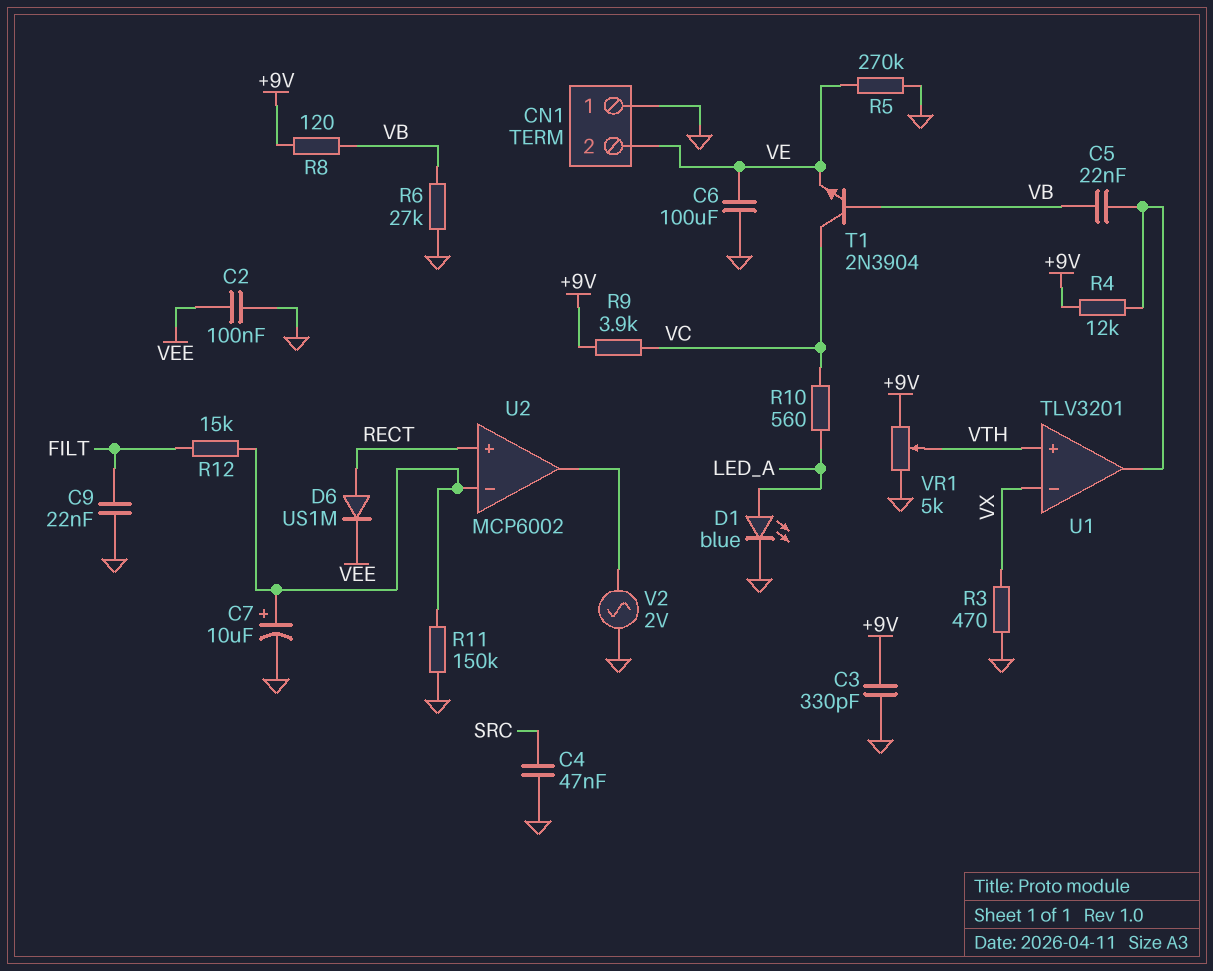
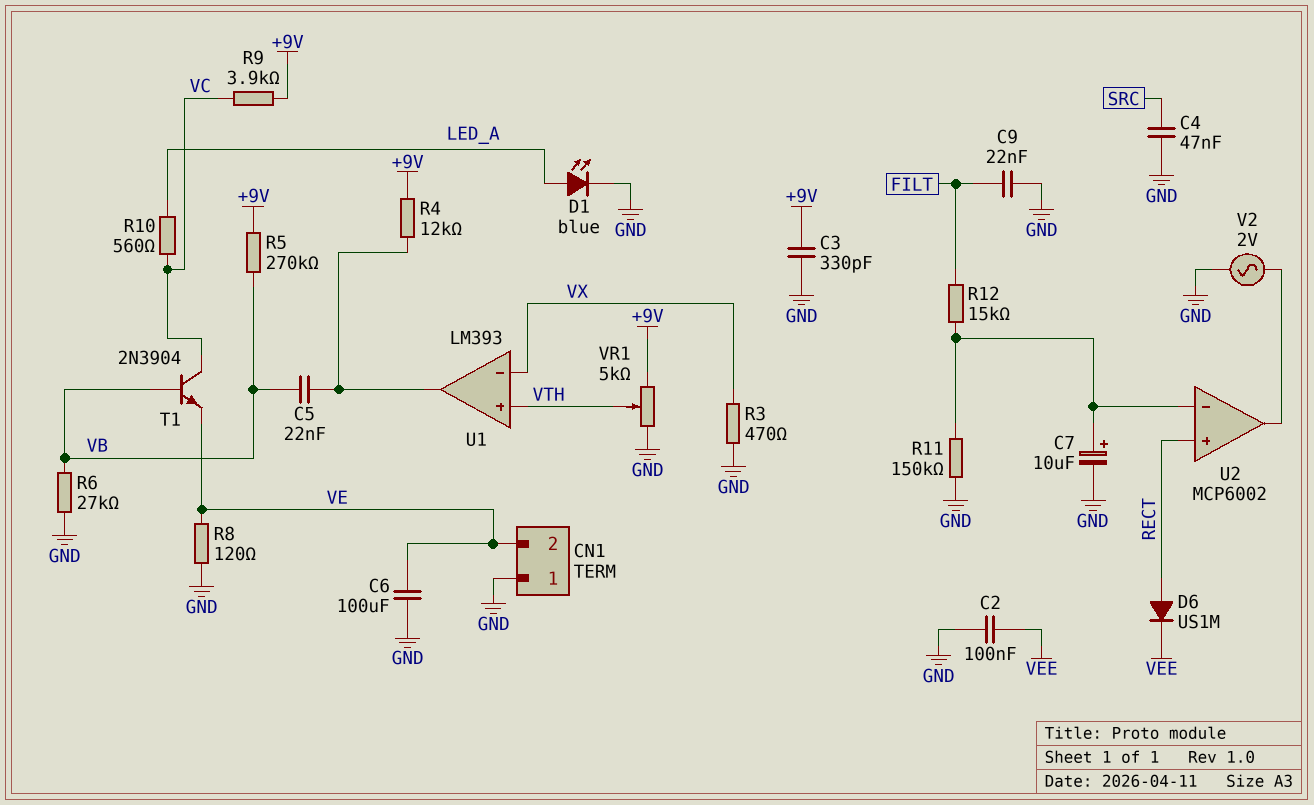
R5: 270k (GND, VE) -> 270k (+9V, VB)
R8: 120 (+9V, VB) -> 120 (GND, VE)
U1: TLV3201 -> LM393

